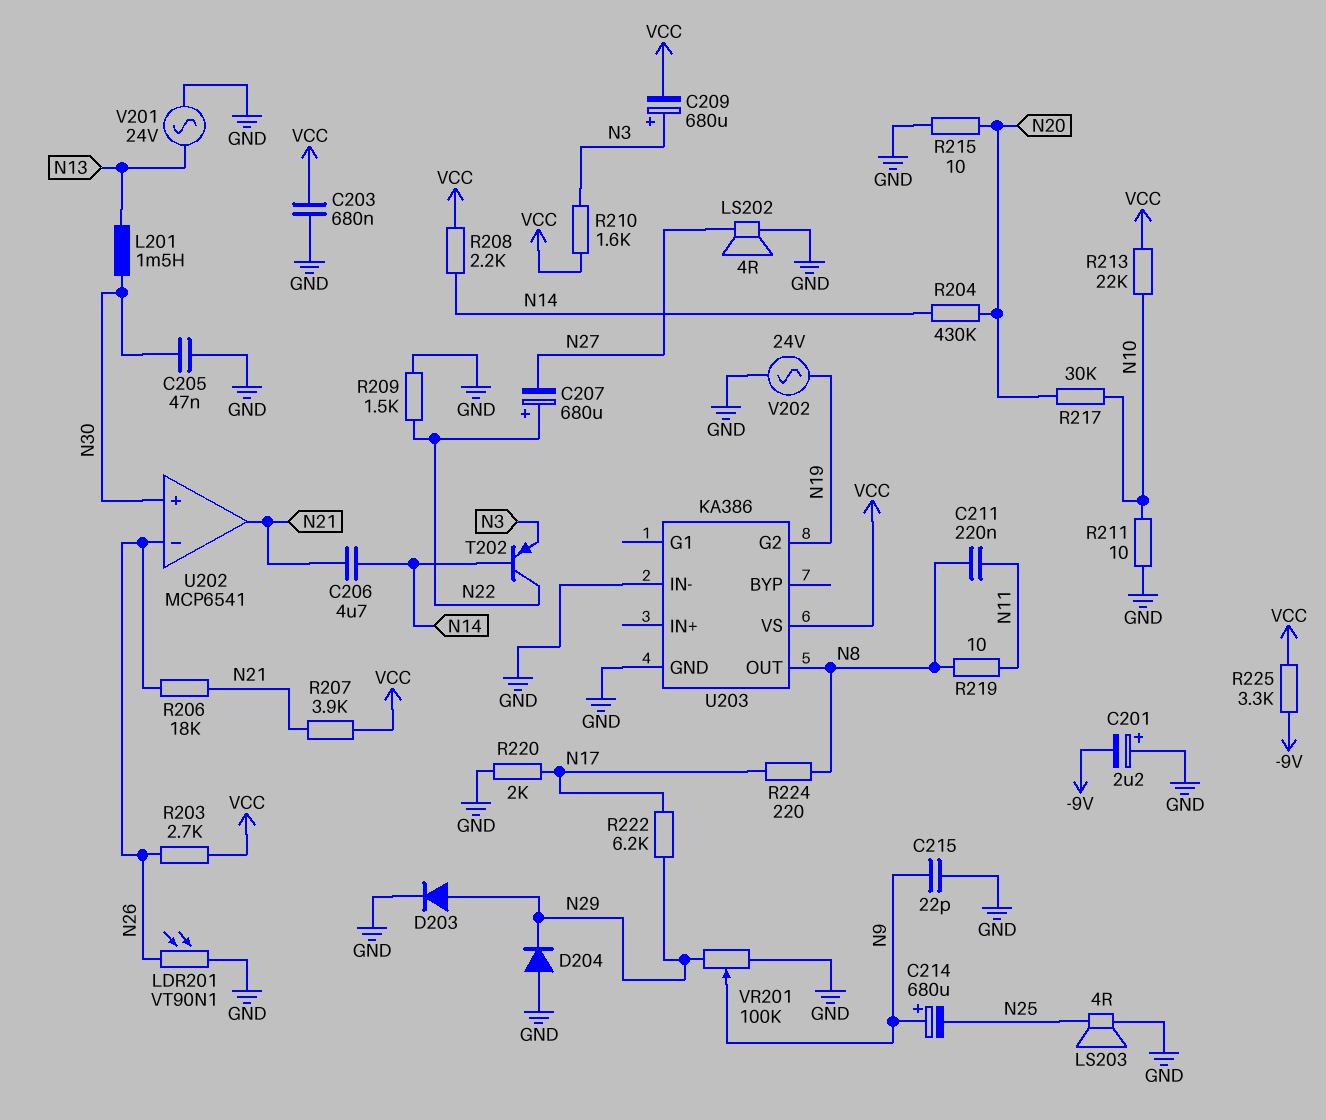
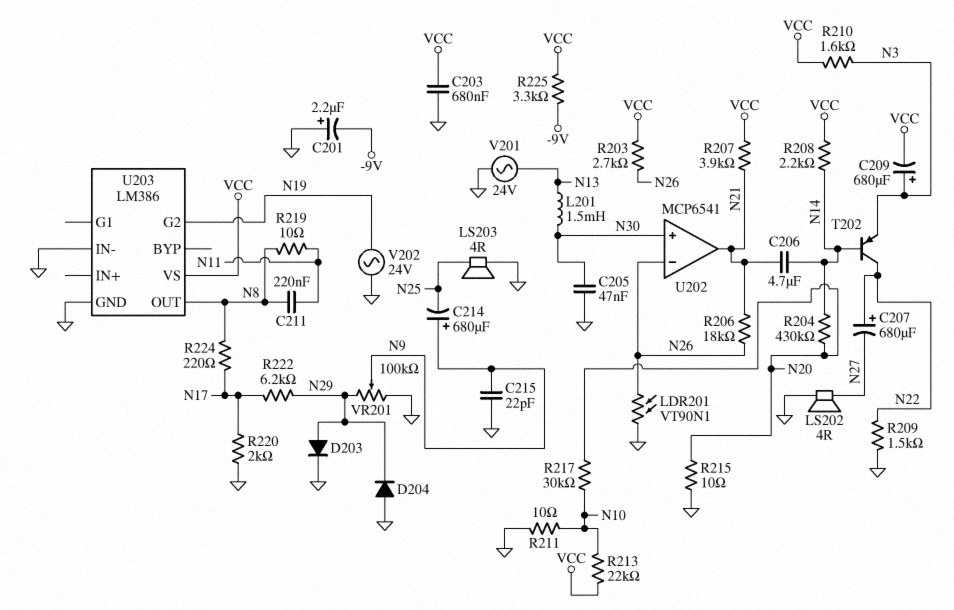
U203: KA386 -> LM386

